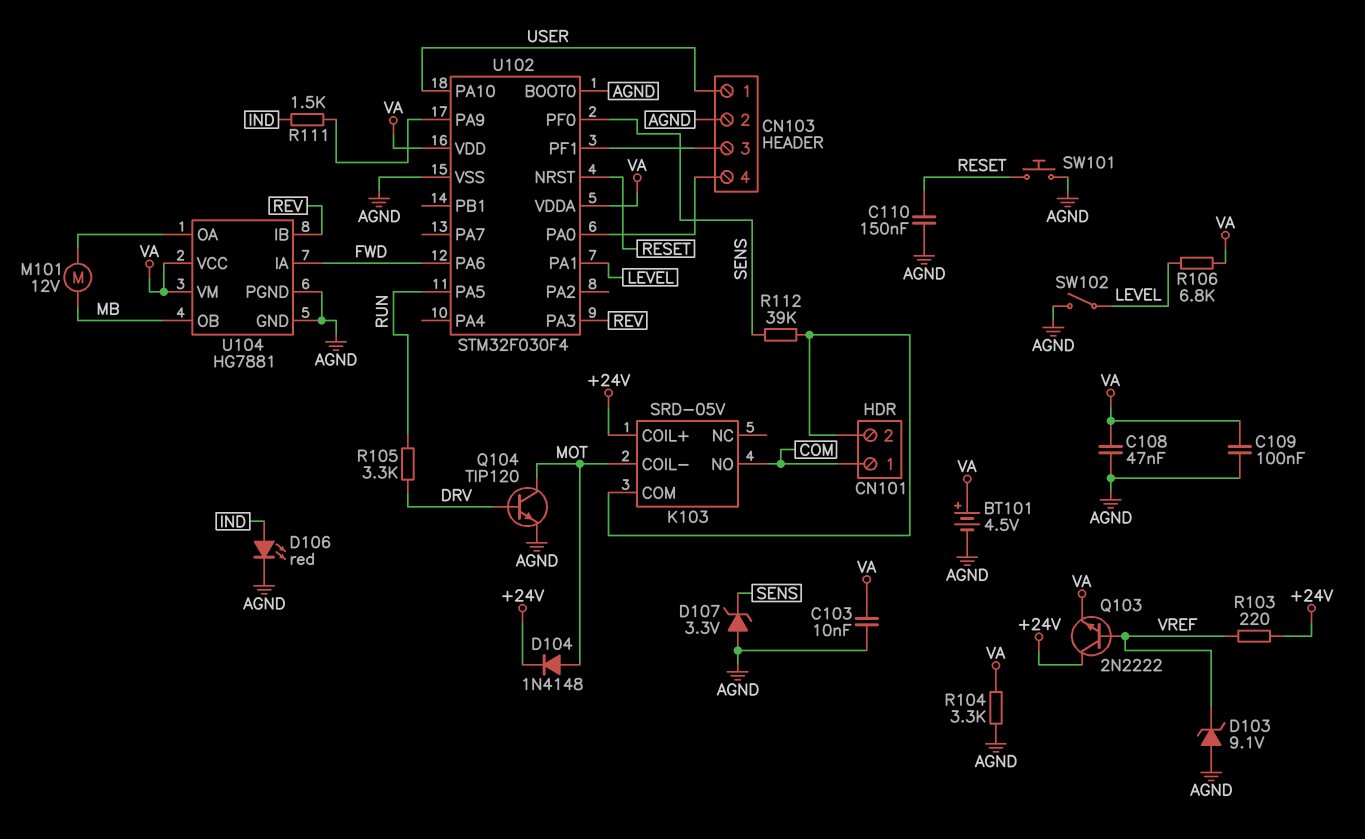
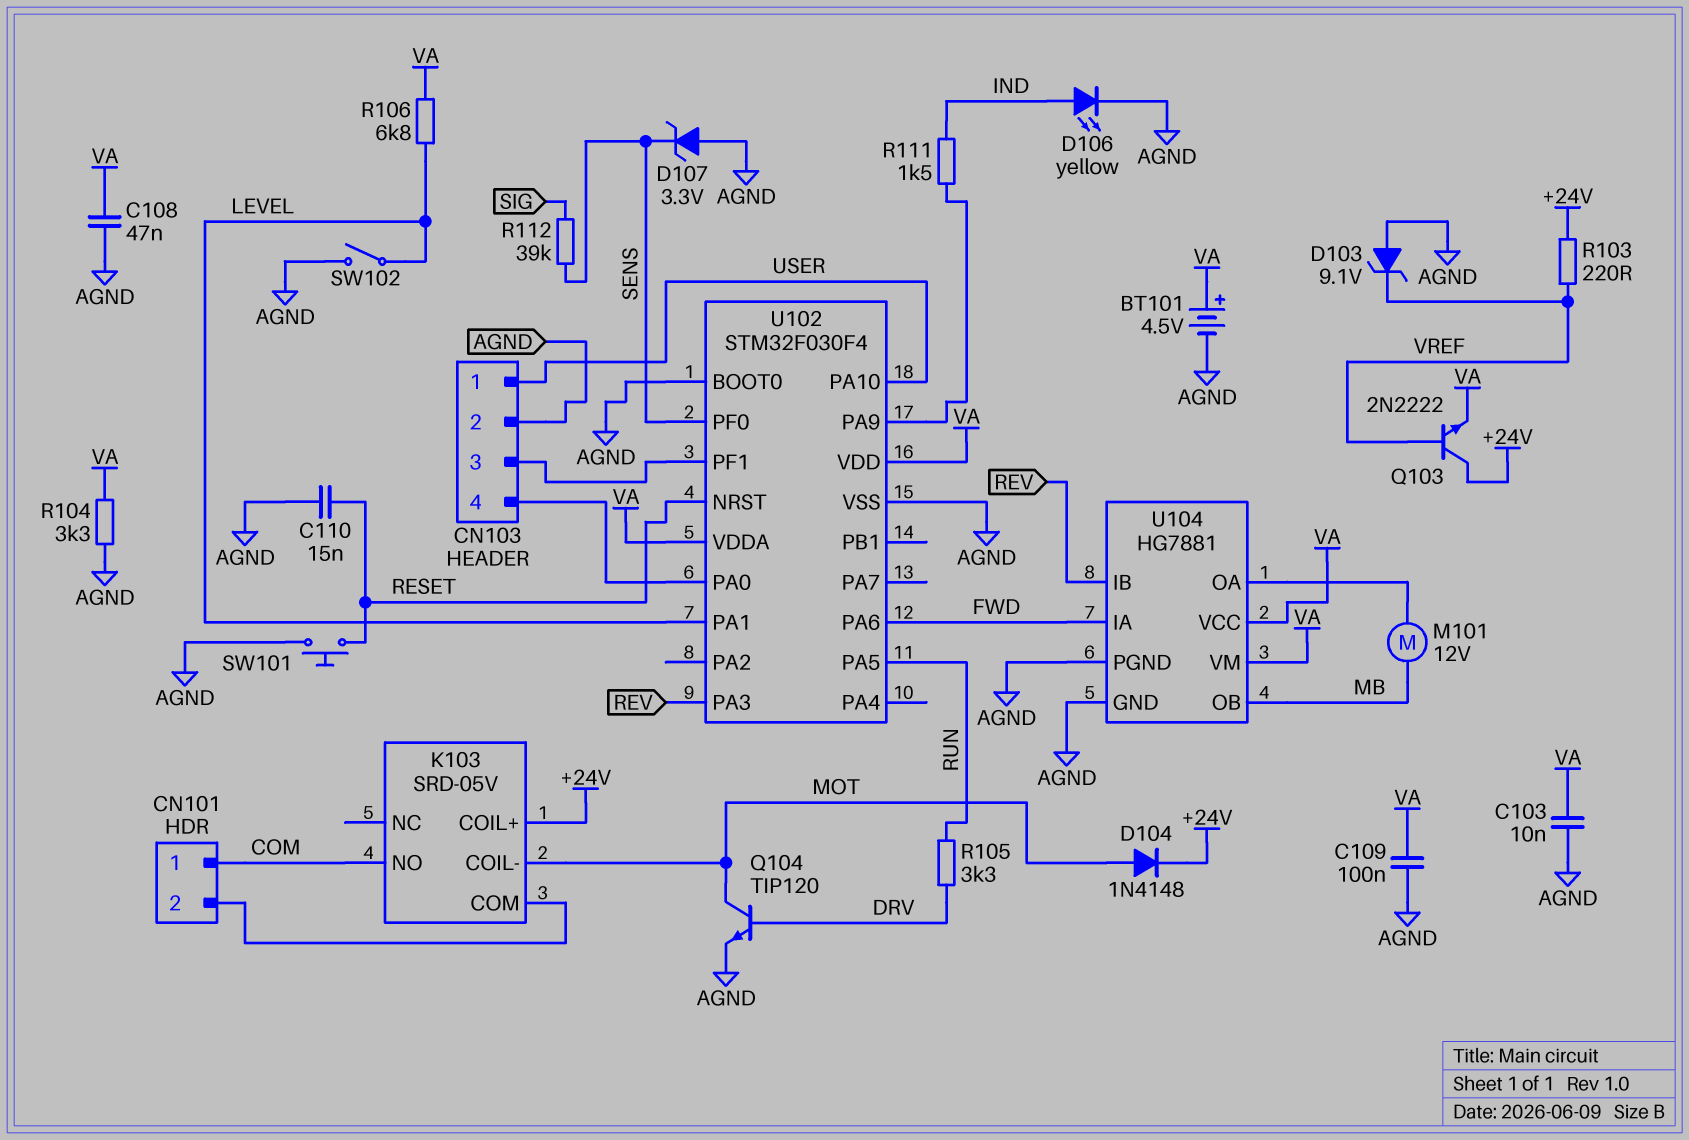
C110: 150nF (AGND, RESET) -> 15nF (AGND, RESET)
D106: LED red (A IND, K AGND) -> LED yellow (A IND, K AGND)
R112: 39k (CN101/2, SENS) -> 39k (SENS, SIG)

